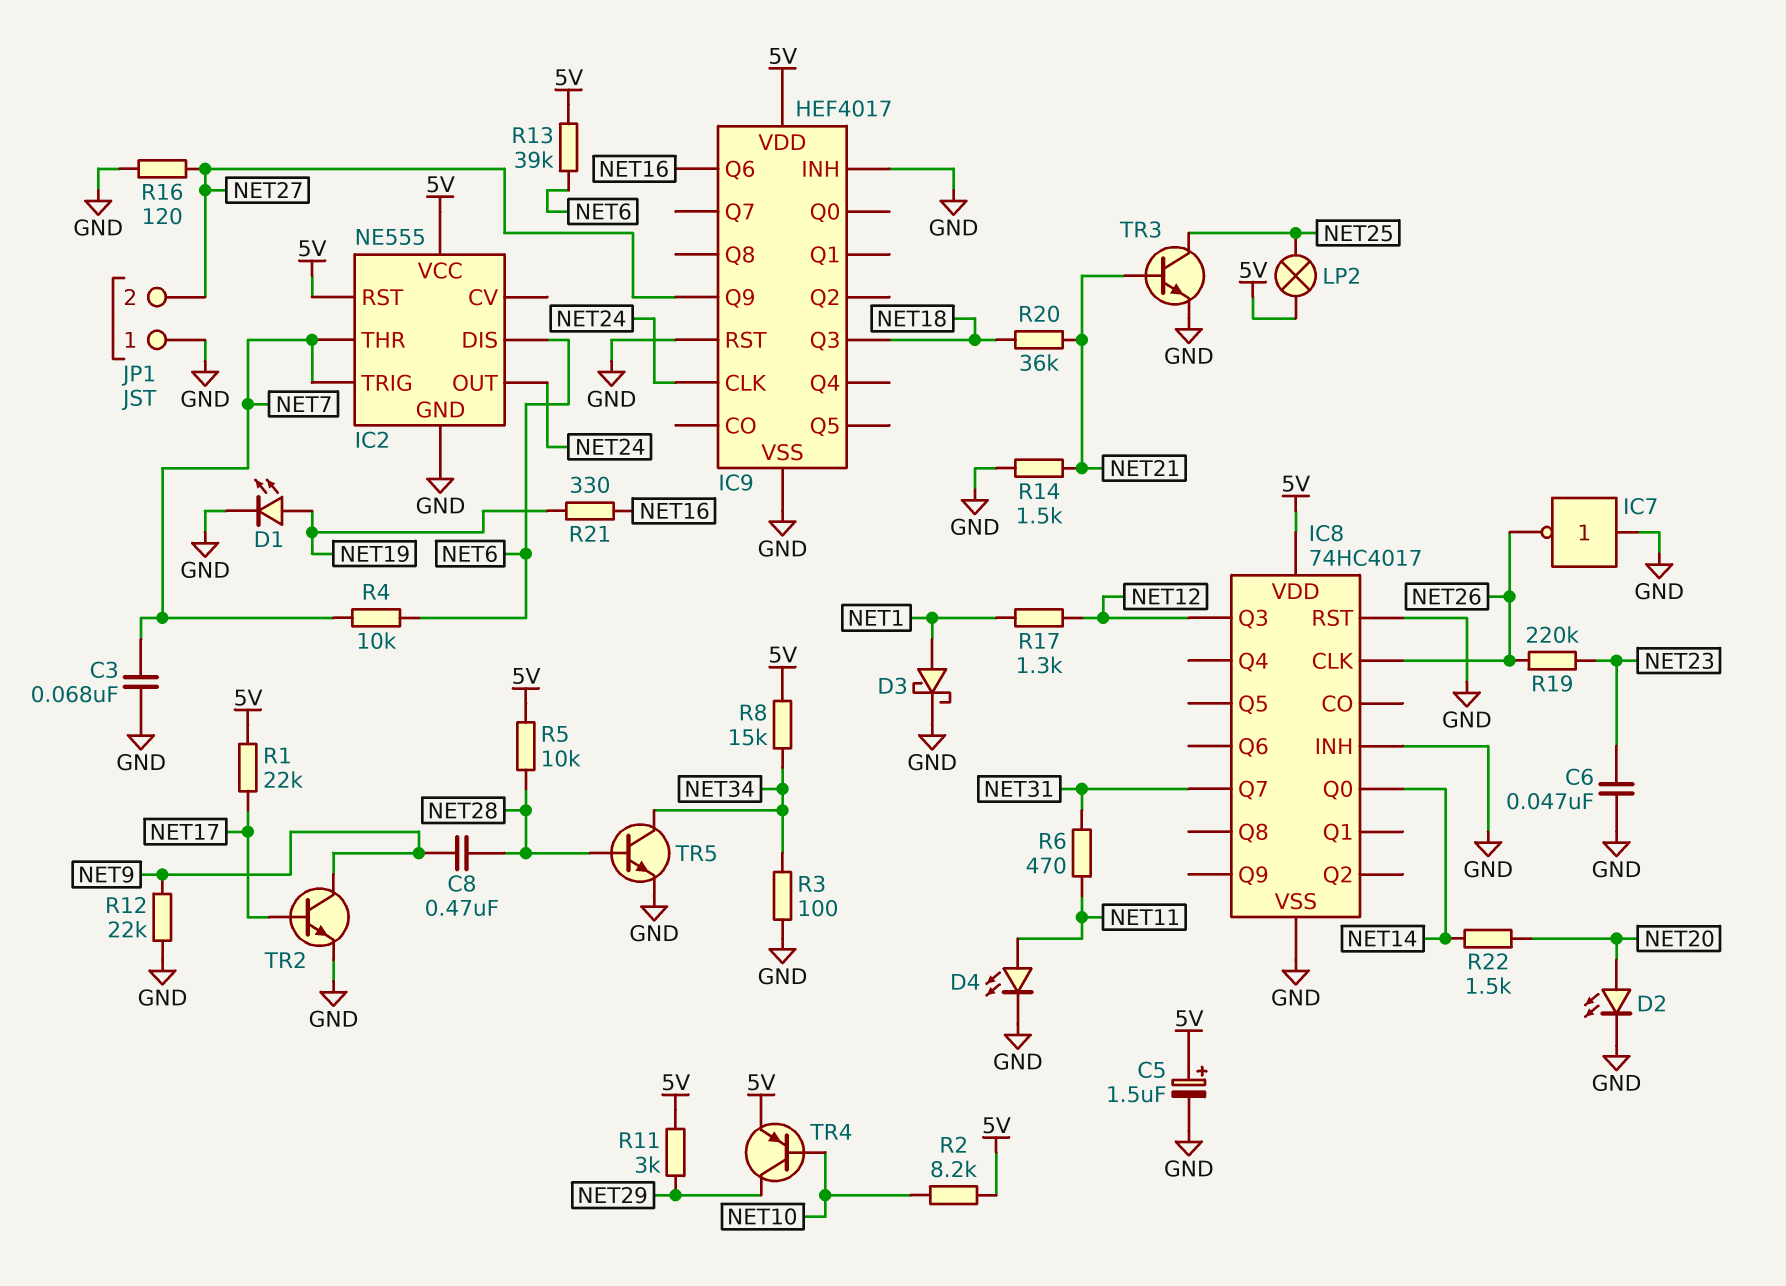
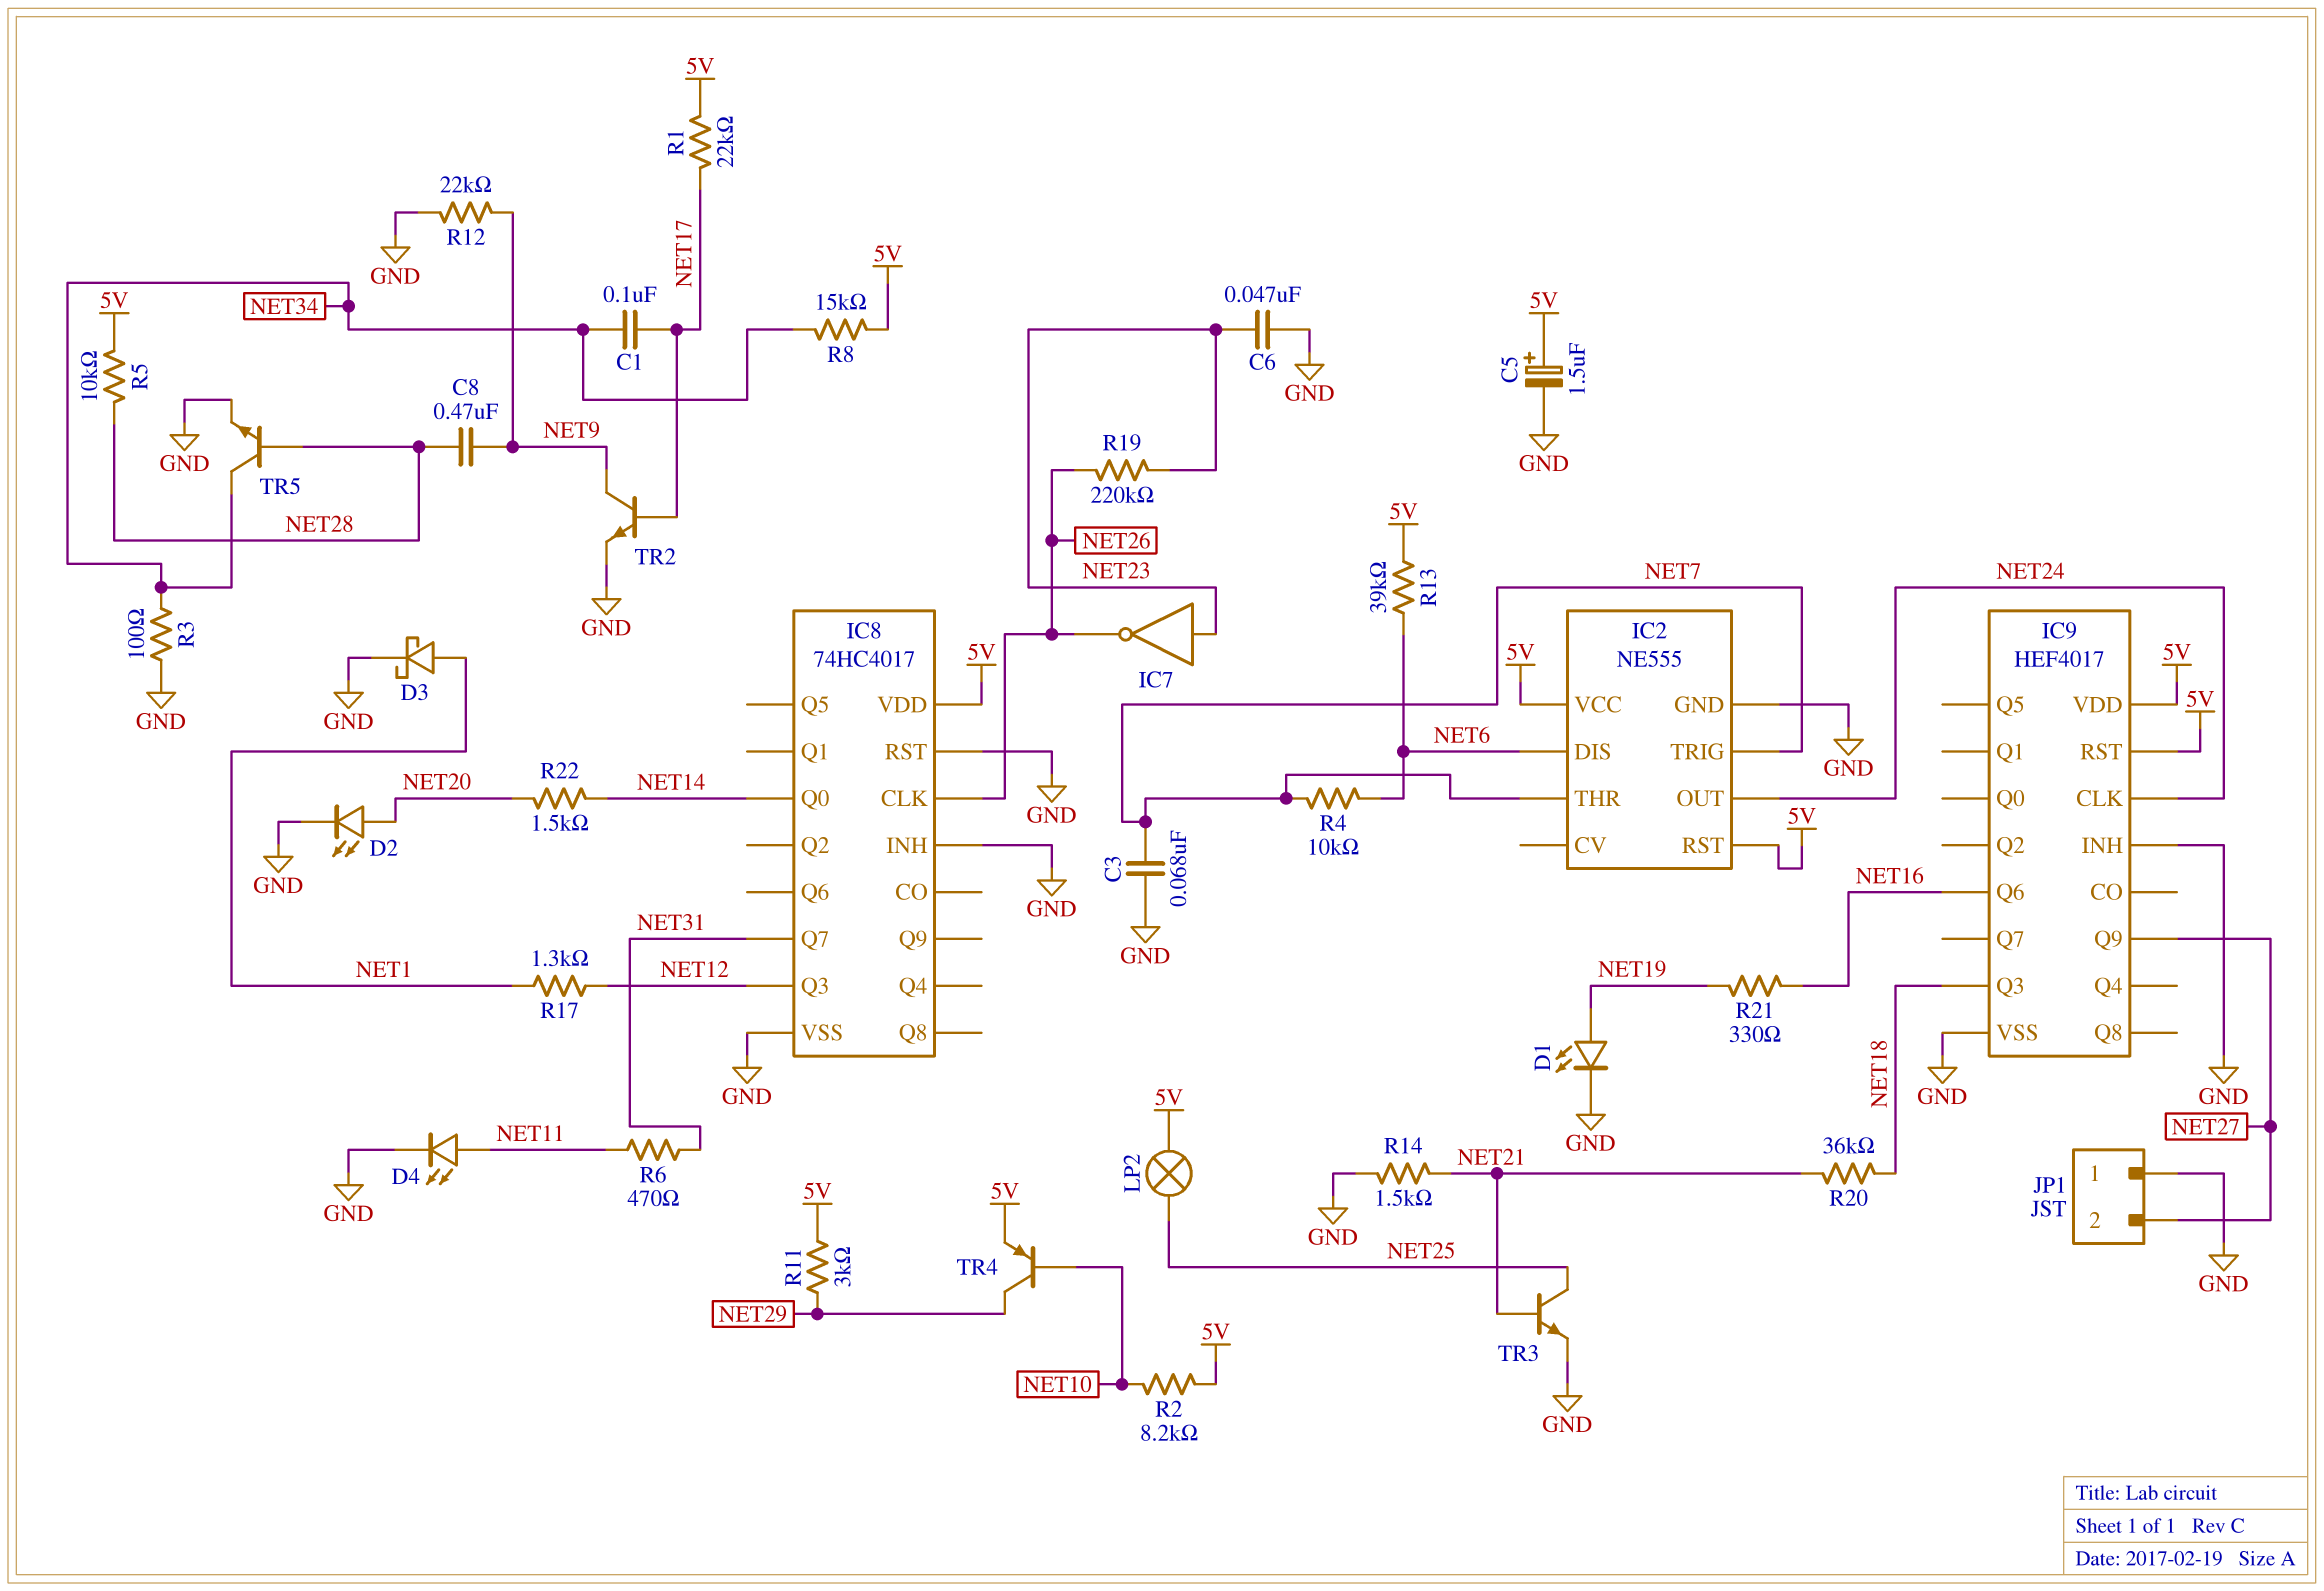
C1: none -> 100nF (NET17, NET34)
IC7: NOT (in GND, out NET26) -> NOT (in NET23, out NET26)
IC9 pin RST: GND -> 5V
R16: 120 (GND, NET27) -> none

